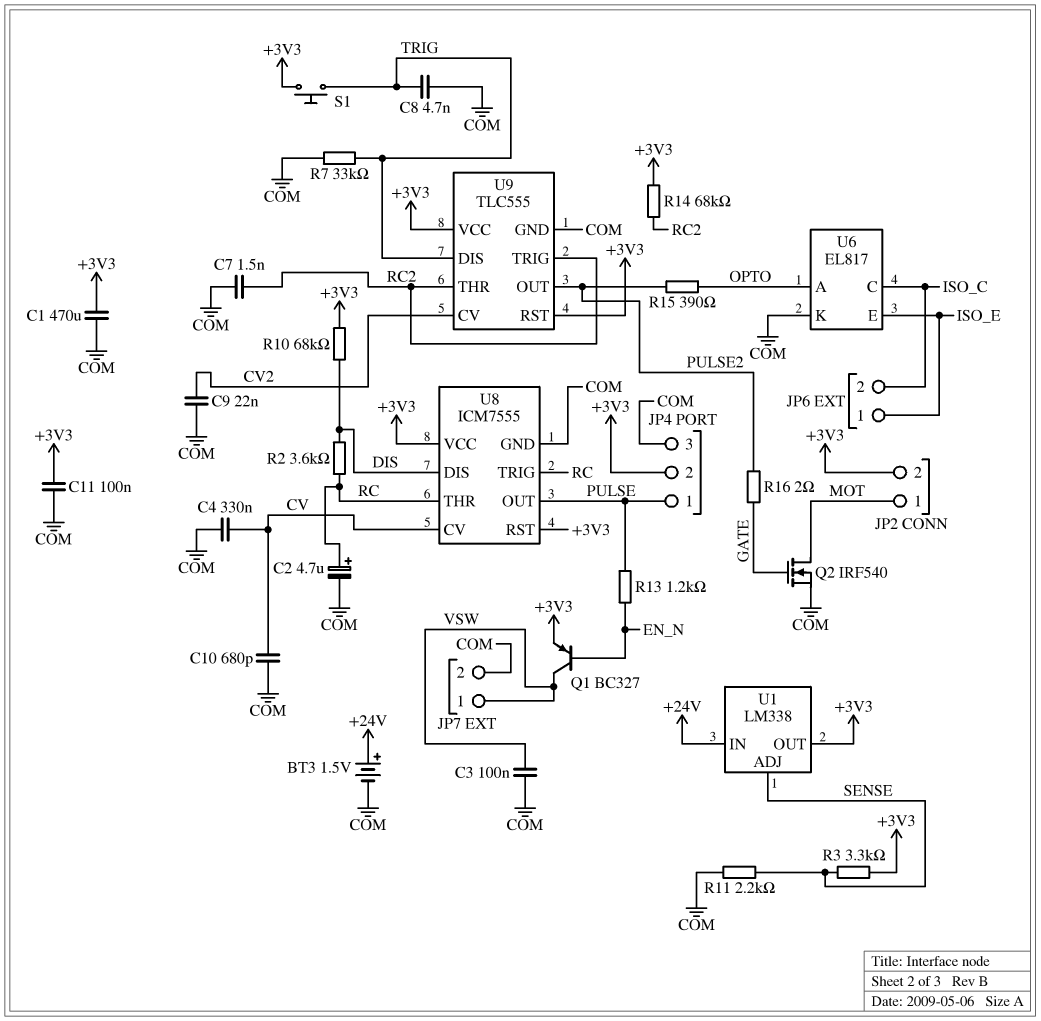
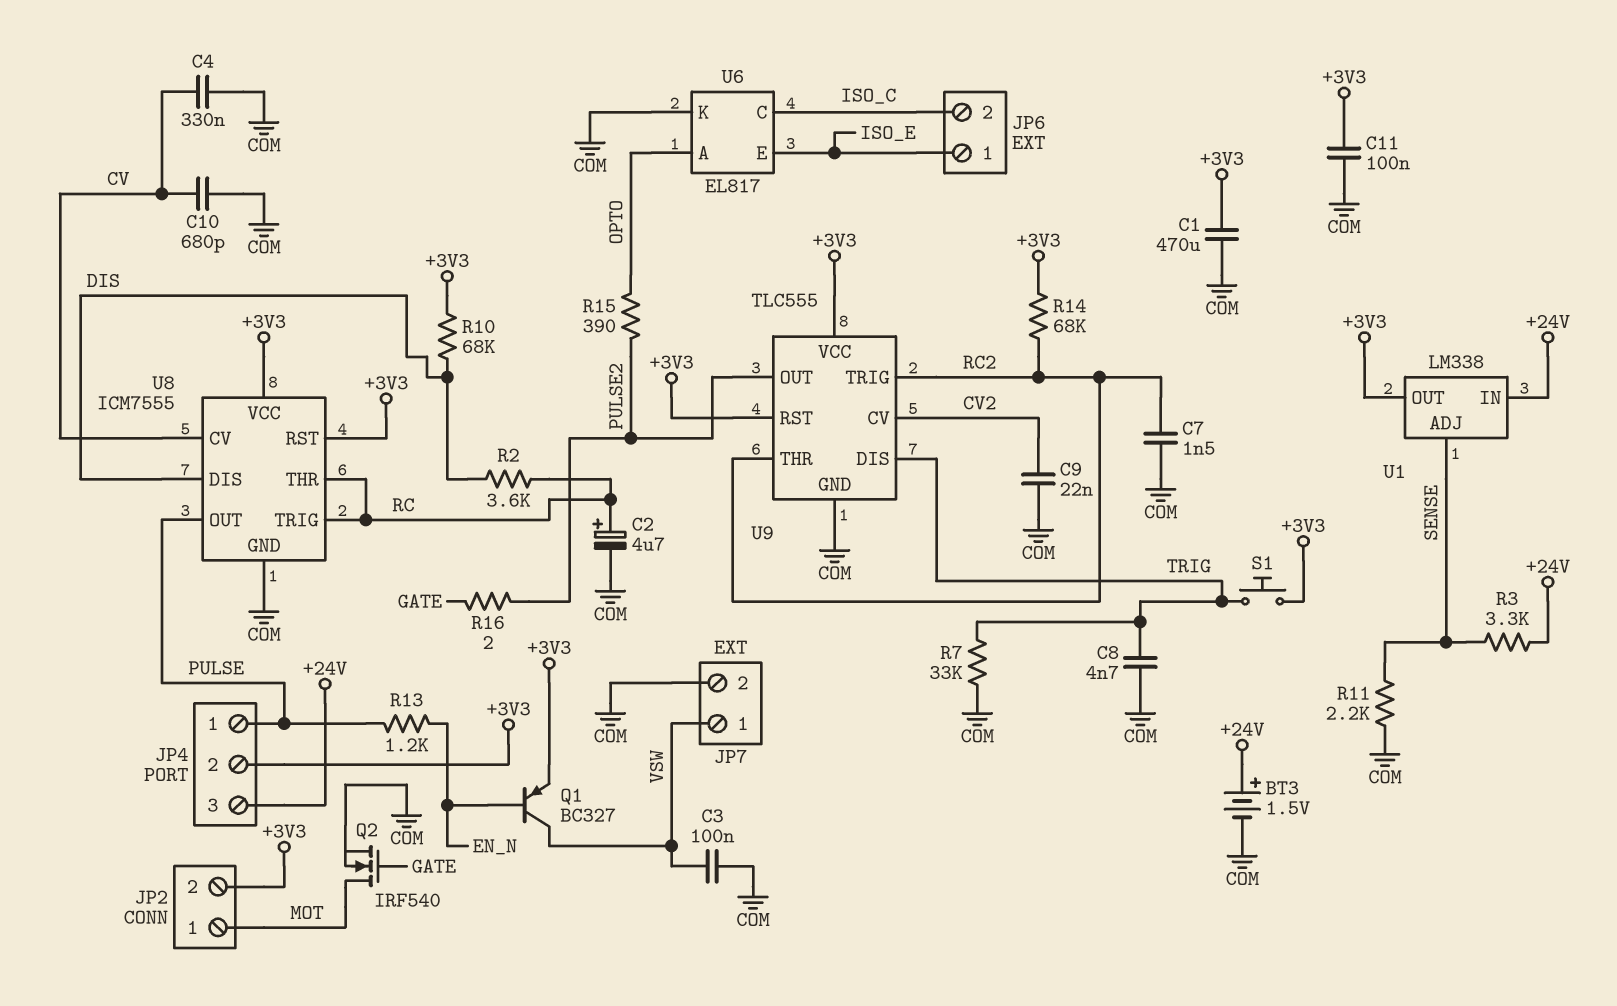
JP4 pin 3: COM -> +24V
R3: 3.3k (+3V3, SENSE) -> 3.3k (+24V, SENSE)

